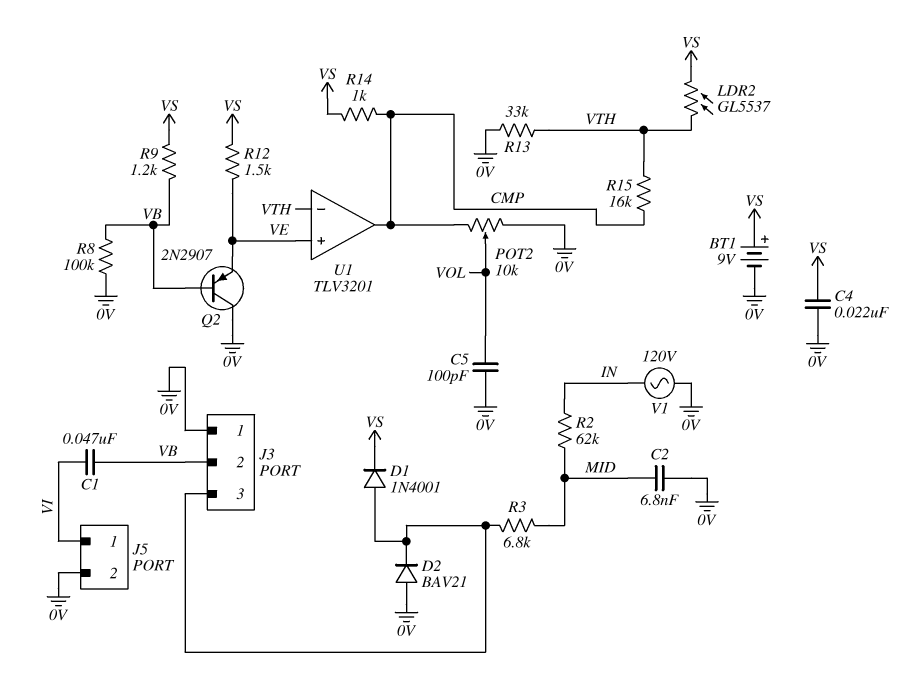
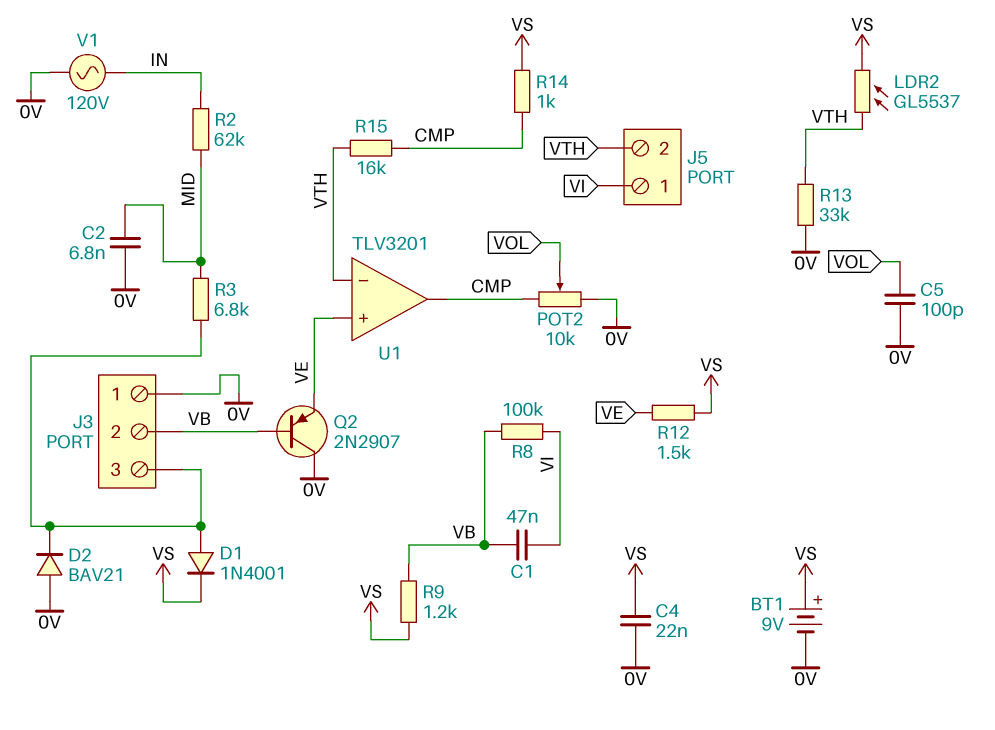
J5 pin 2: 0V -> VTH
R8: 100k (0V, VB) -> 100k (VB, VI)

